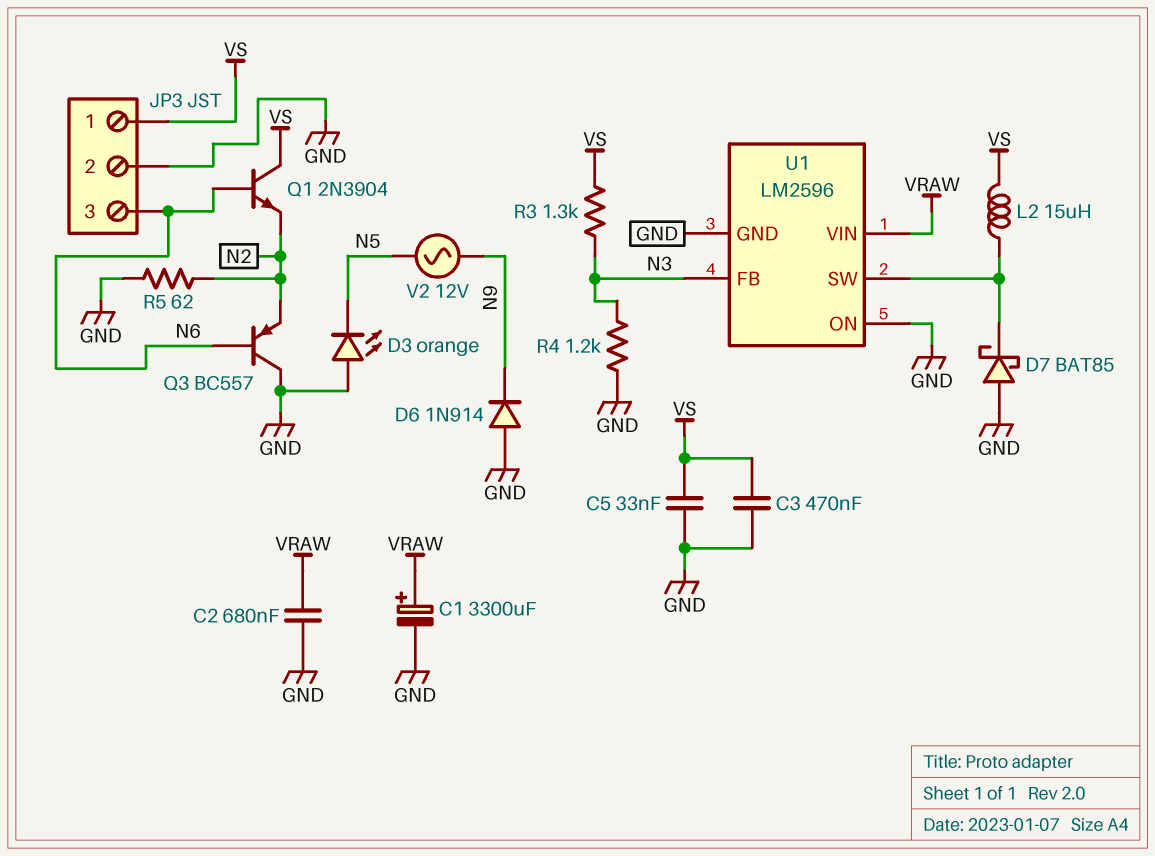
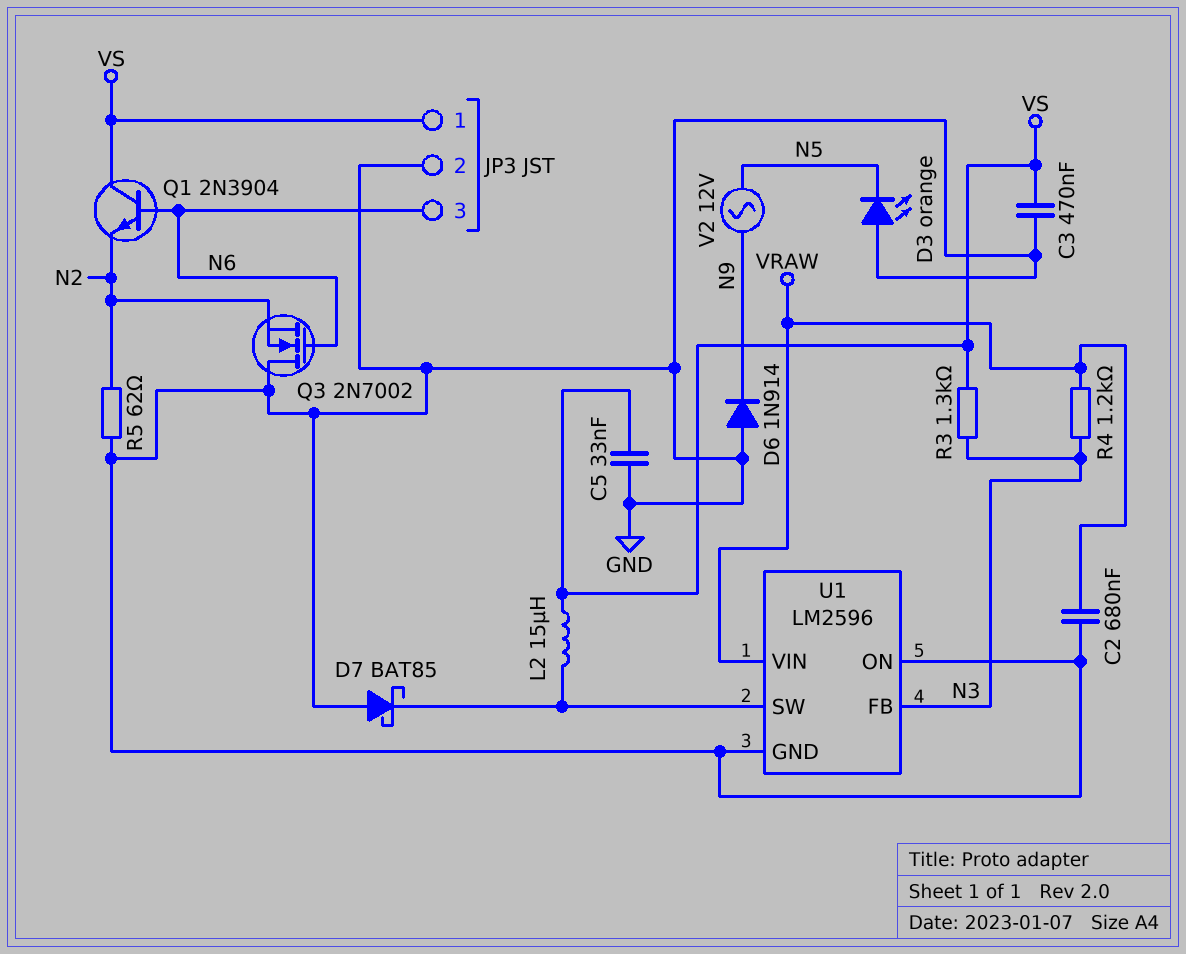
C1: 3300uF (plus VRAW, minus GND) -> none
Q3: PNP BC557 (B N6, C GND, E N2) -> NMOS 2N7002 (G N6, D GND, S N2)
R4: 1.2k (GND, N3) -> 1.2k (N3, VRAW)

